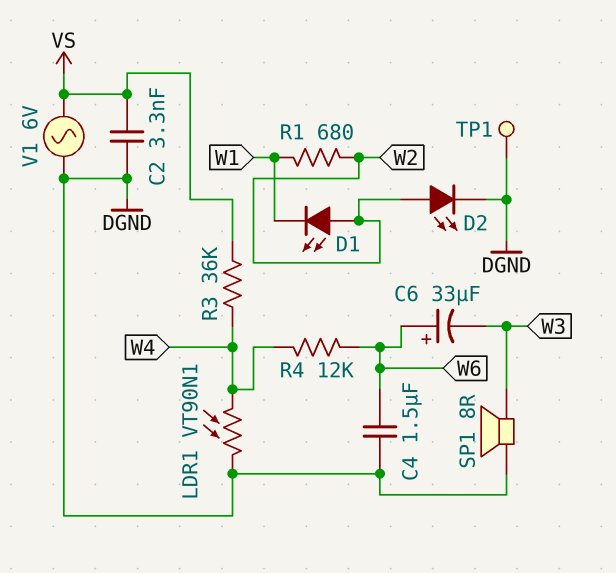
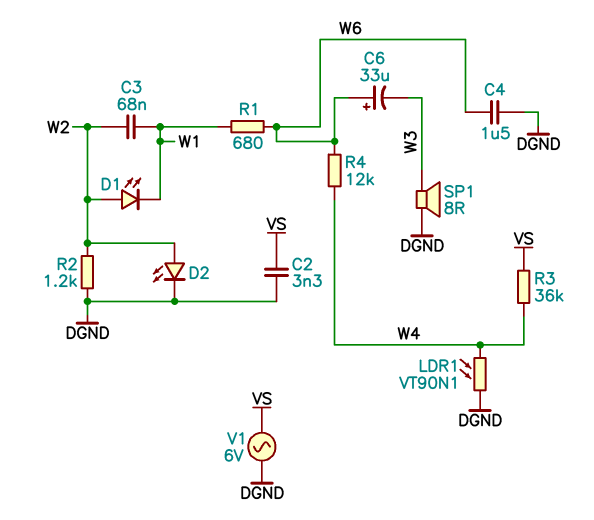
C3: none -> 68nF (W1, W2)
R1: 680 (W1, W2) -> 680 (W1, W6)
R2: none -> 1.2k (DGND, W2)
TP1: test point (DGND) -> none

